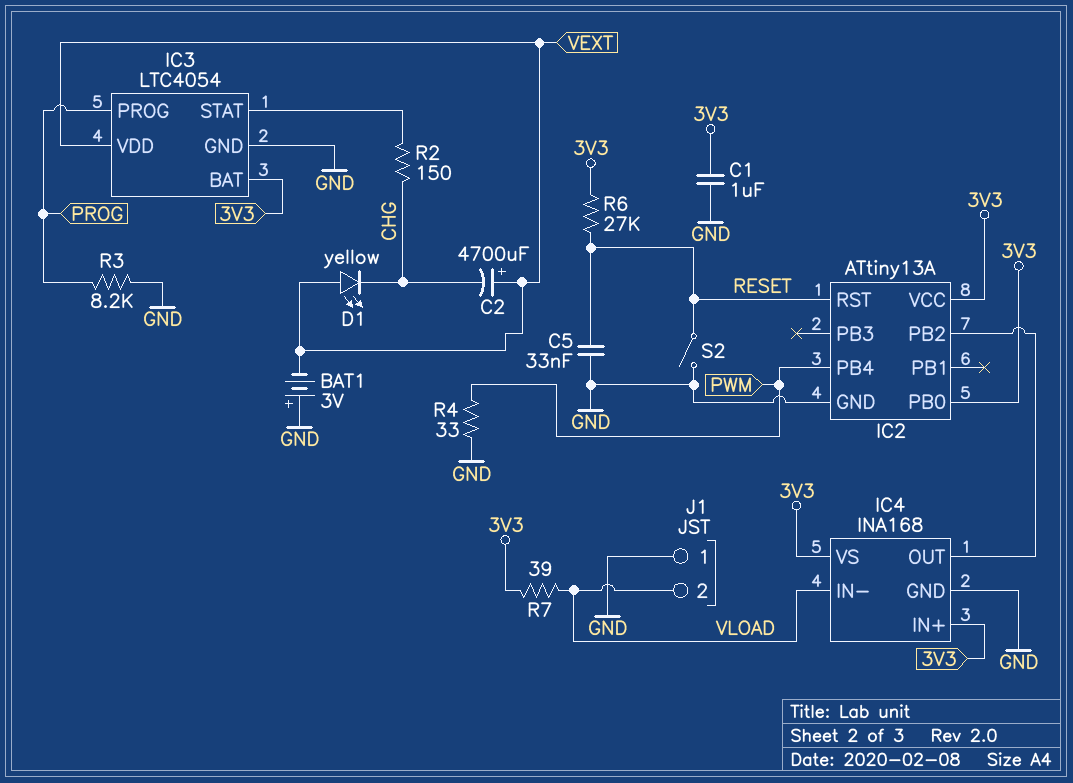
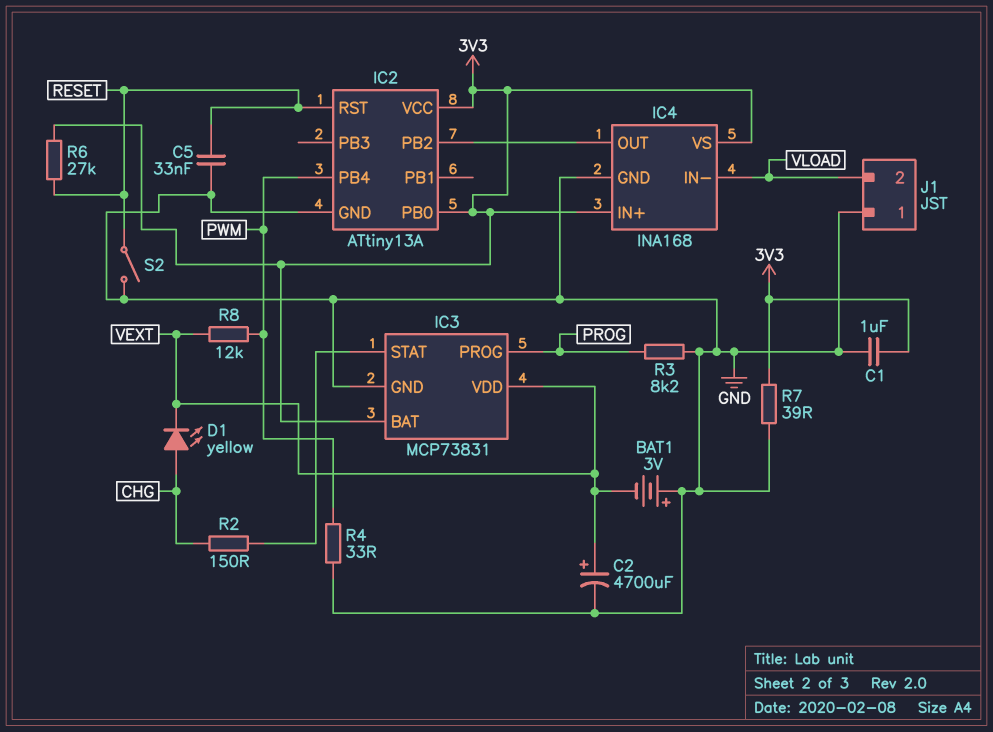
C2: 4700uF (plus VEXT, minus CHG) -> 4700uF (plus VEXT, minus GND)
D1: LED yellow (A VEXT, K CHG) -> LED yellow (A CHG, K VEXT)
IC3: LTC4054 -> MCP73831
R7: 39 (3V3, VLOAD) -> 39 (3V3, GND)
R8: none -> 12k (PWM, VEXT)

